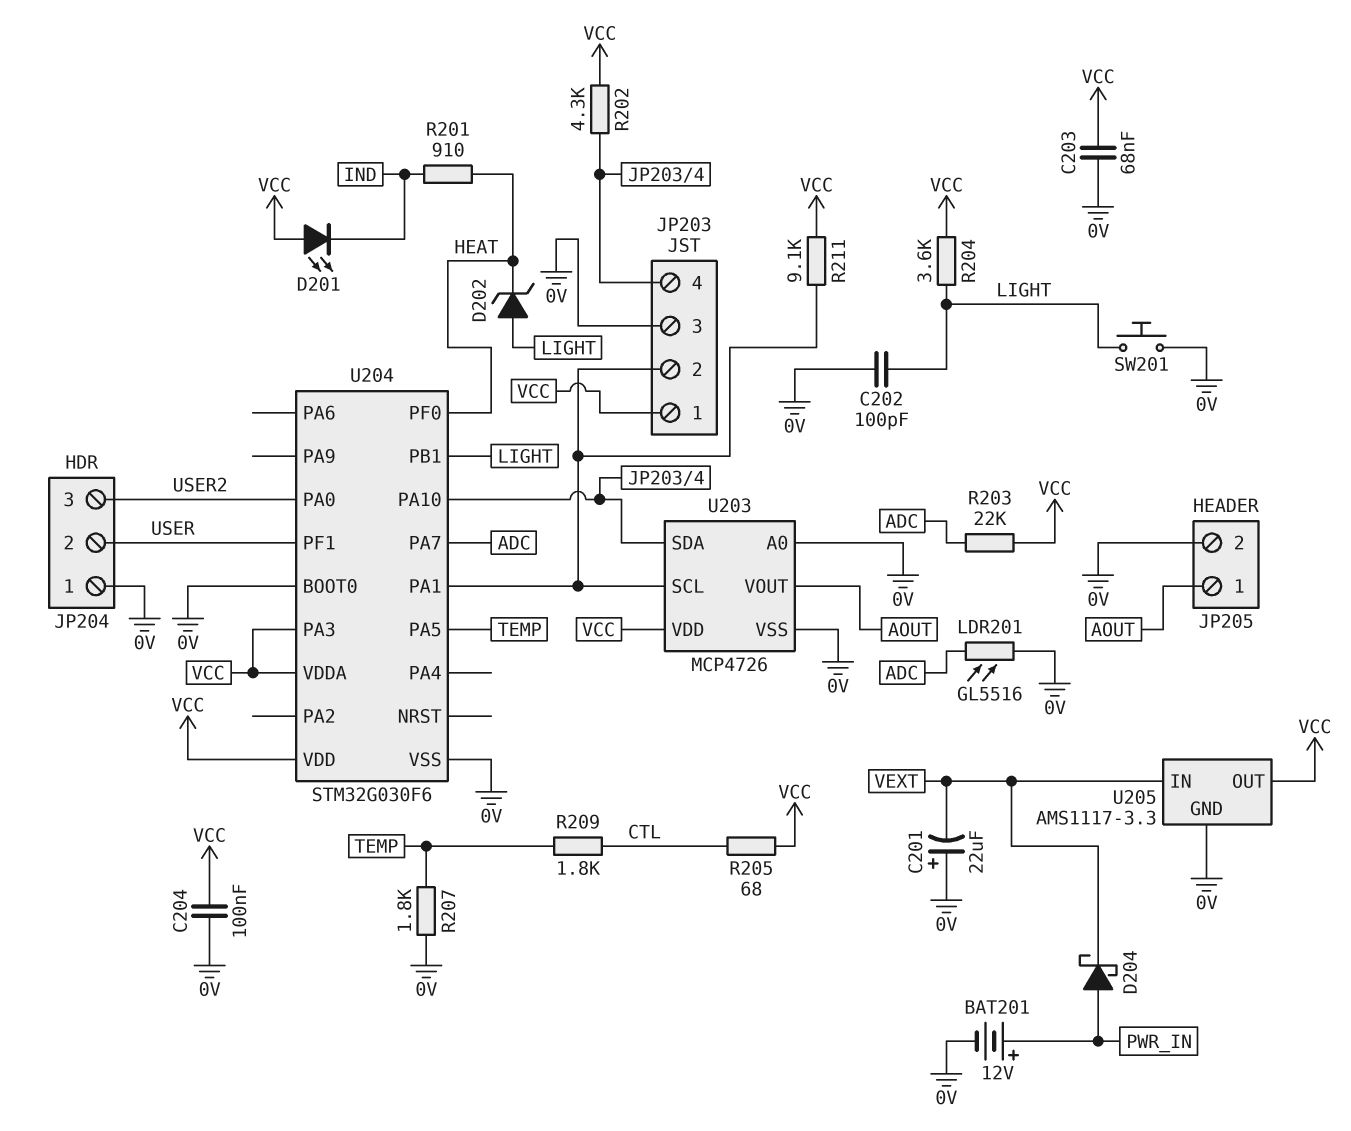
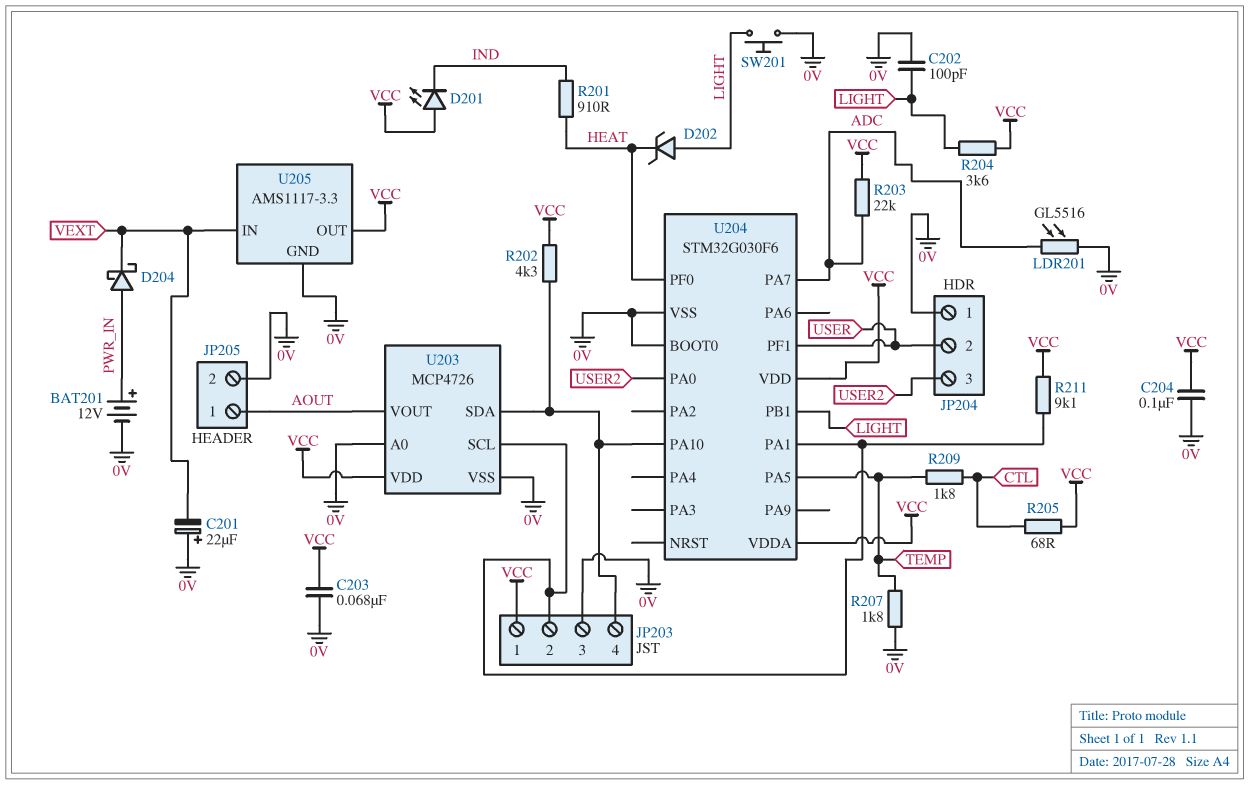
U204 pin PA3: VCC -> none

